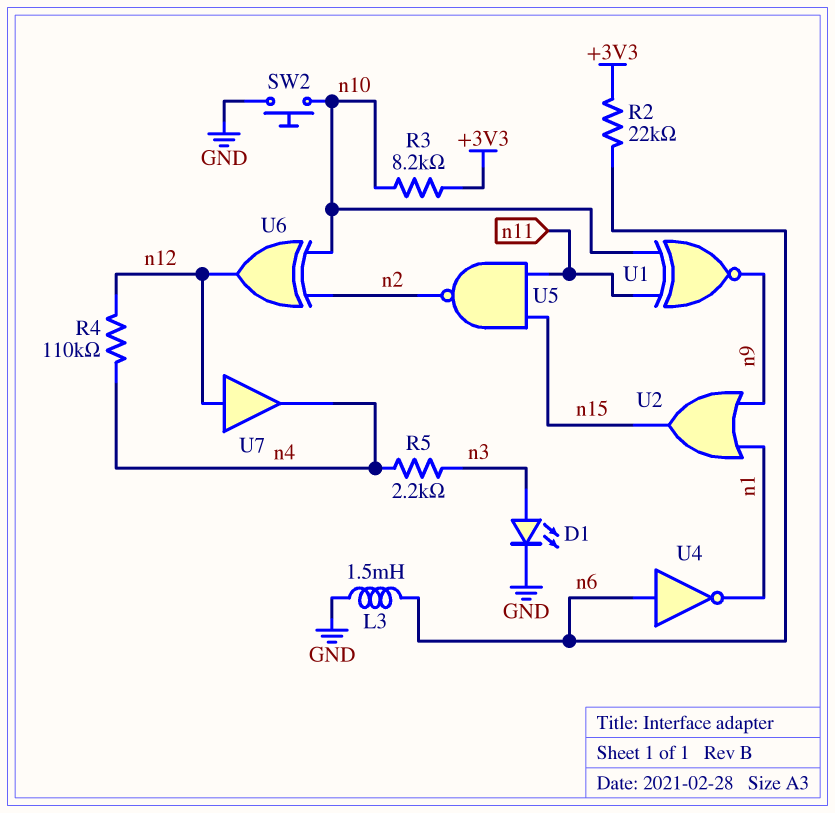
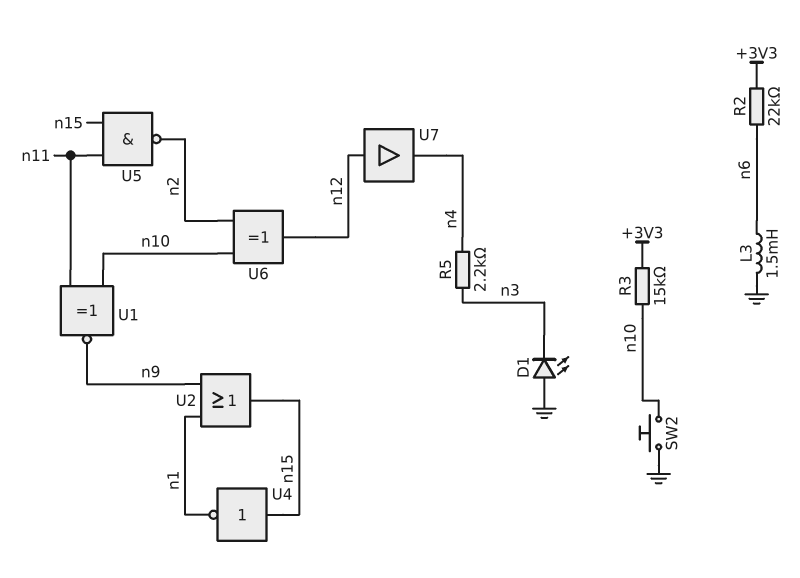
D1: LED (A n3, K GND) -> LED (A GND, K n3)
R3: 8.2k (+3V3, n10) -> 15k (+3V3, n10)
R4: 110k (n4, n12) -> none
U4: NOT (in n6, out n1) -> NOT (in n15, out n1)

